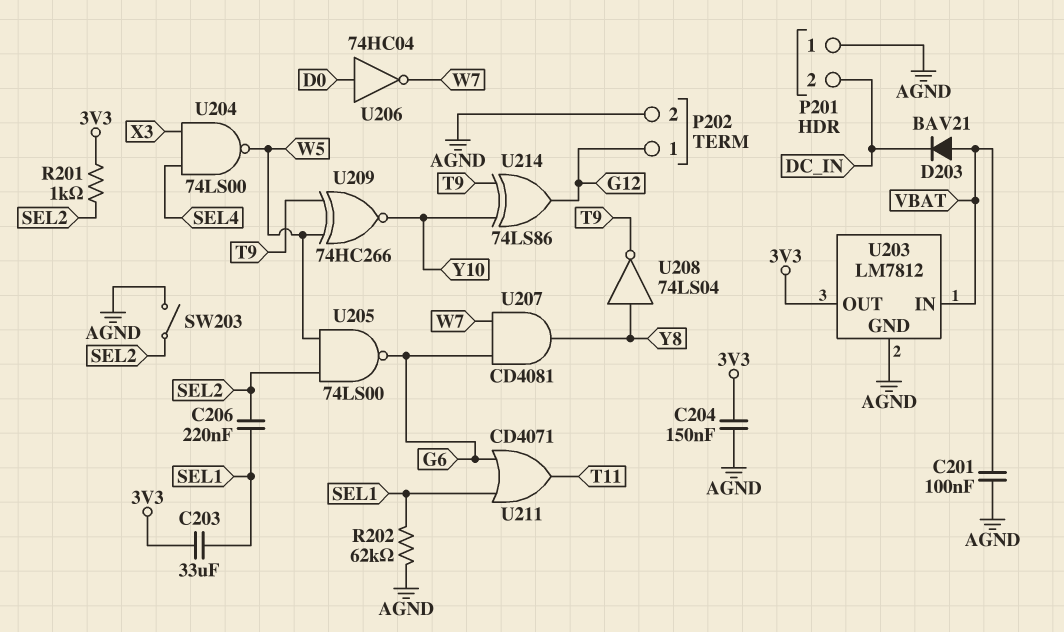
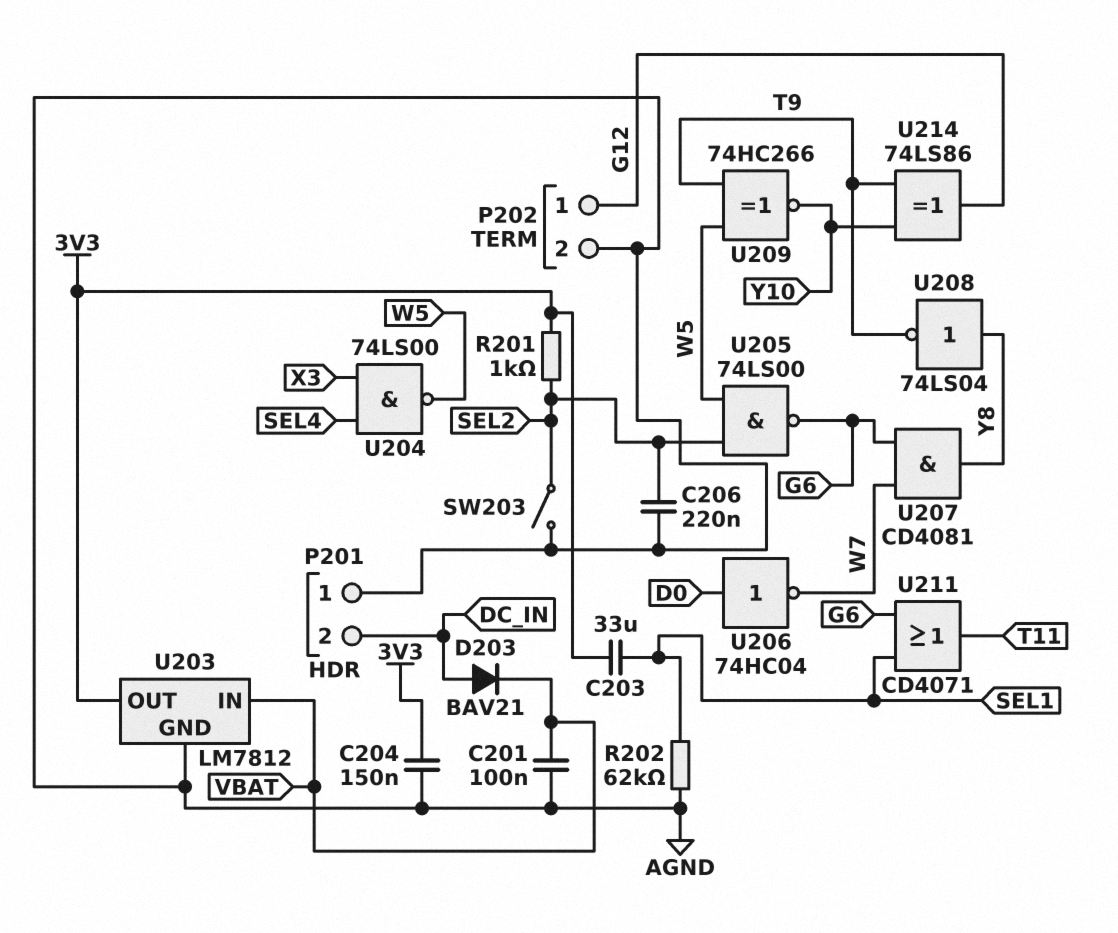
C206: 220nF (SEL1, SEL2) -> 220nF (AGND, SEL2)
D203: diode BAV21 (A VBAT, K DC_IN) -> diode BAV21 (A DC_IN, K VBAT)

